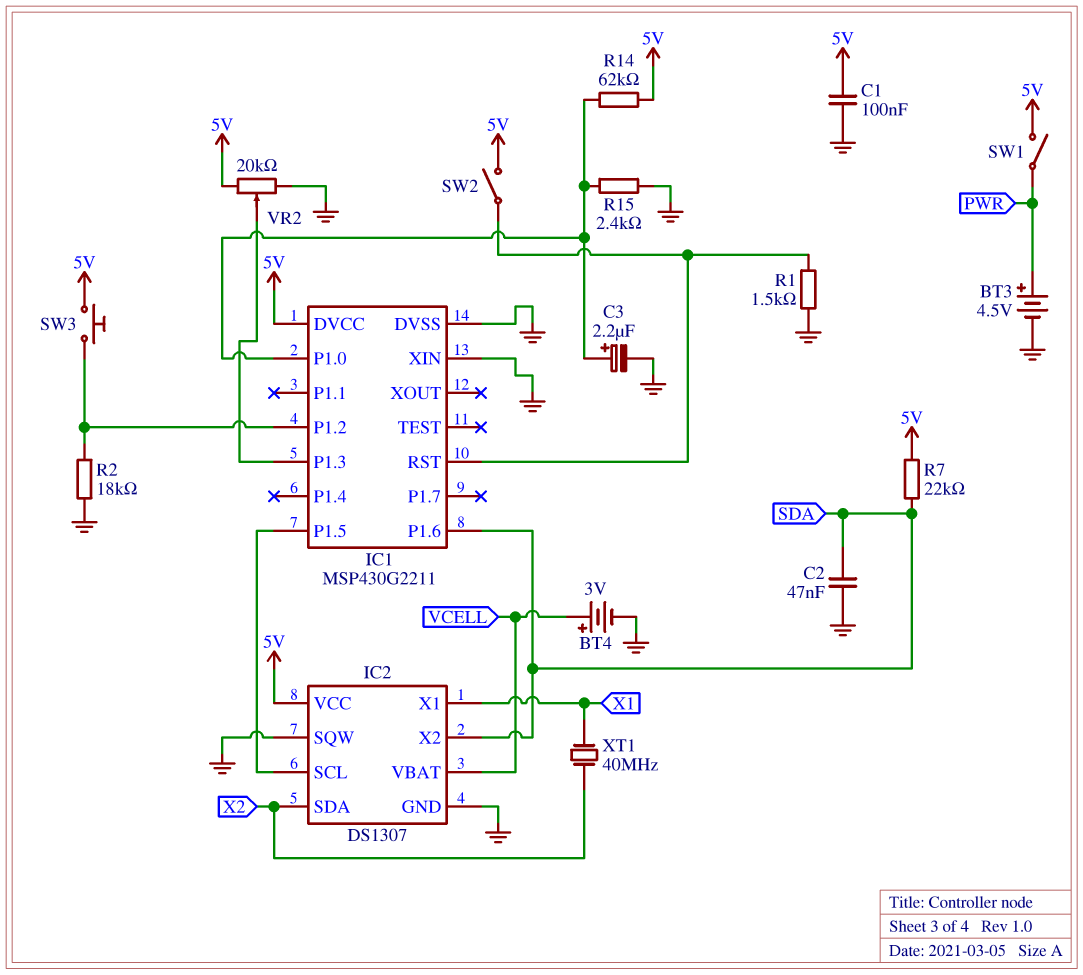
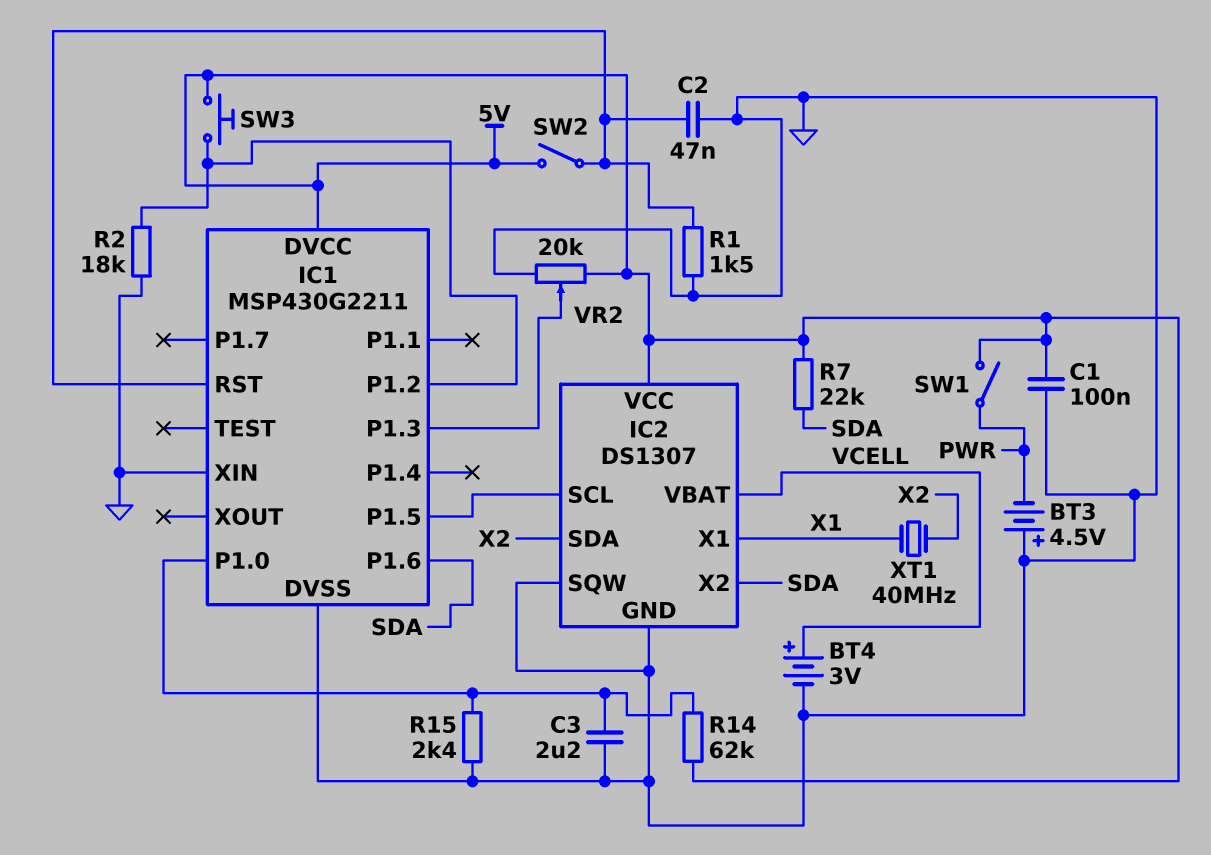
BT3: 4.5V (plus PWR, minus GND) -> 4.5V (plus GND, minus PWR)
C2: 47nF (GND, SDA) -> 47nF (GND, IC1/RST)
C3: 2.2uF (plus IC1/P1.0, minus GND) -> 2.2uF (GND, IC1/P1.0)

